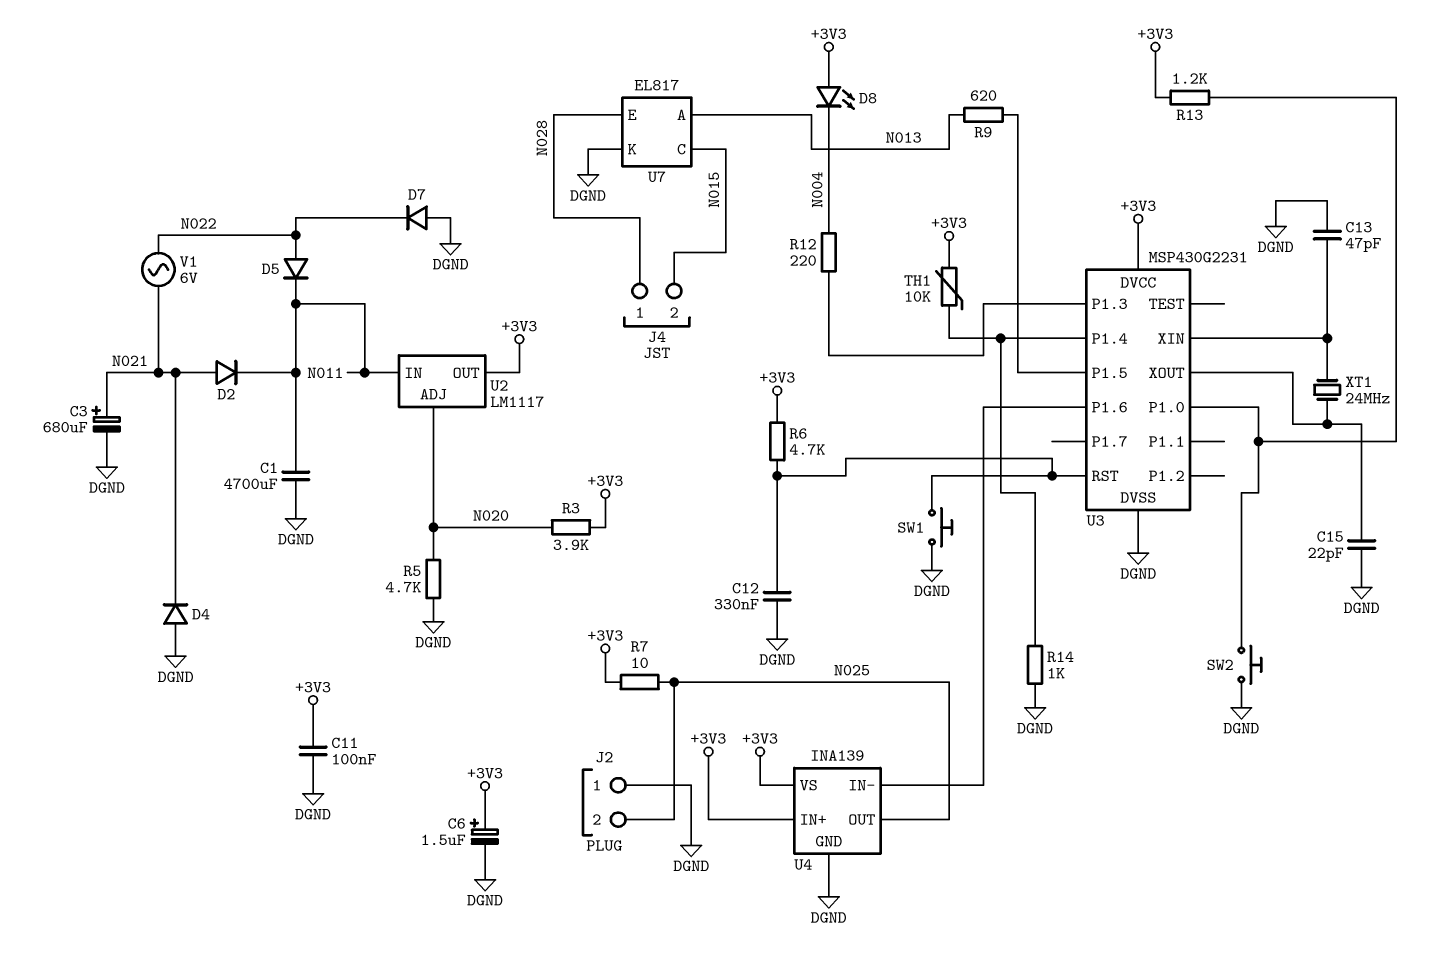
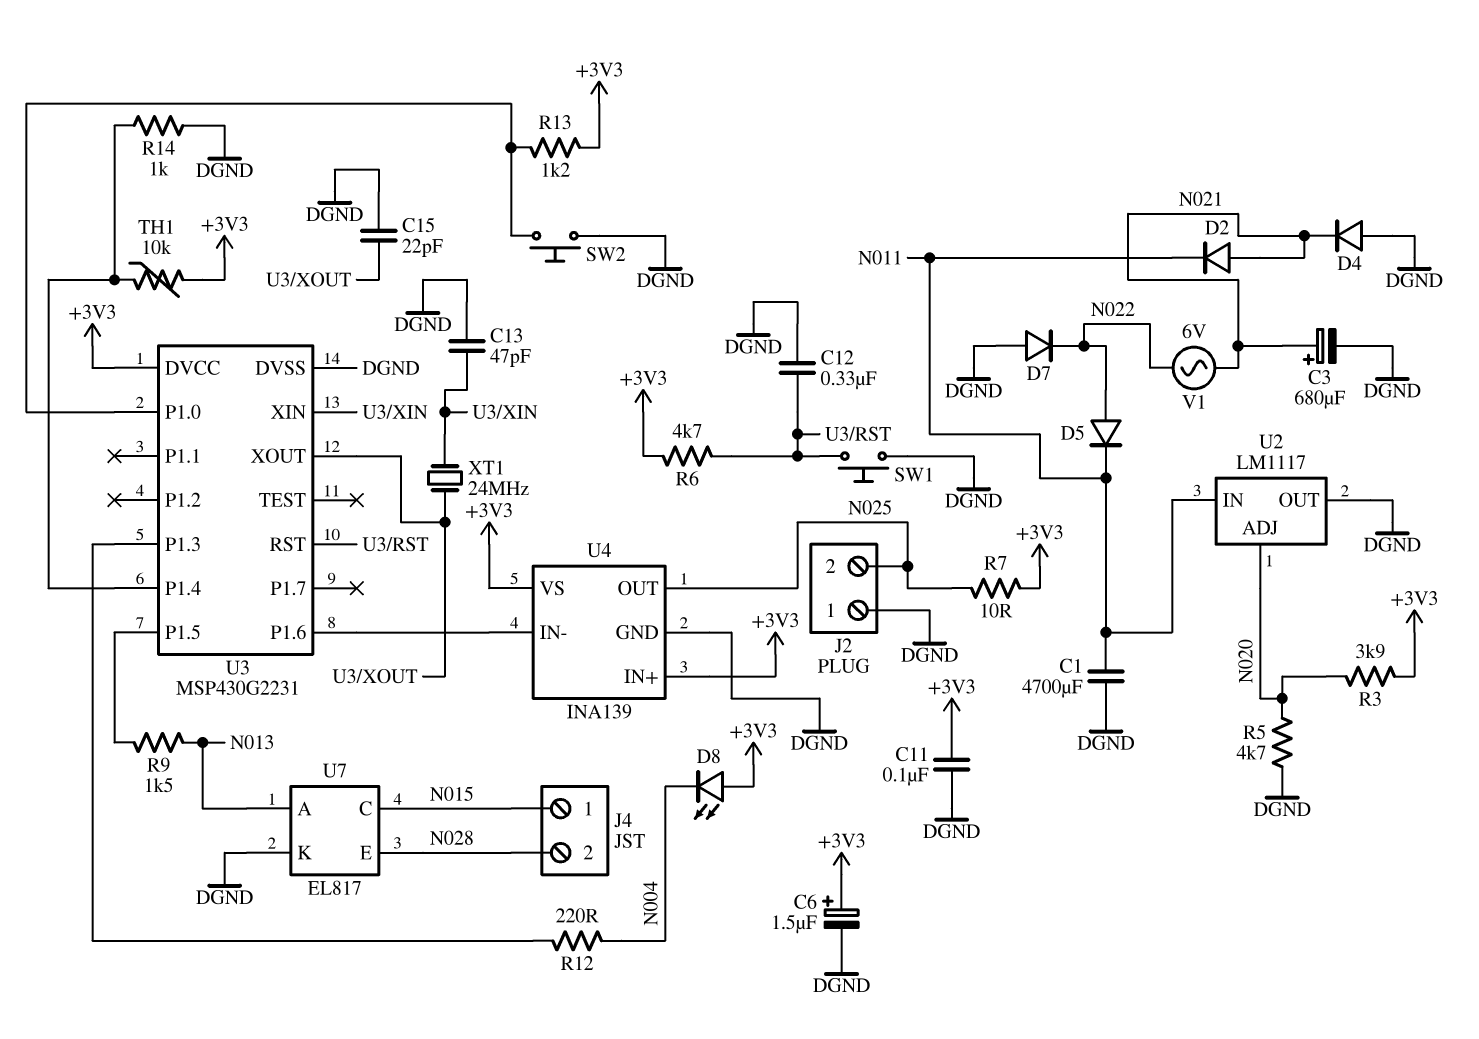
J4 pin 1: N028 -> N015
J4 pin 2: N015 -> N028
R9: 620 (N013, U3/P1.5) -> 1.5k (N013, U3/P1.5)
U2 pin OUT: +3V3 -> DGND

